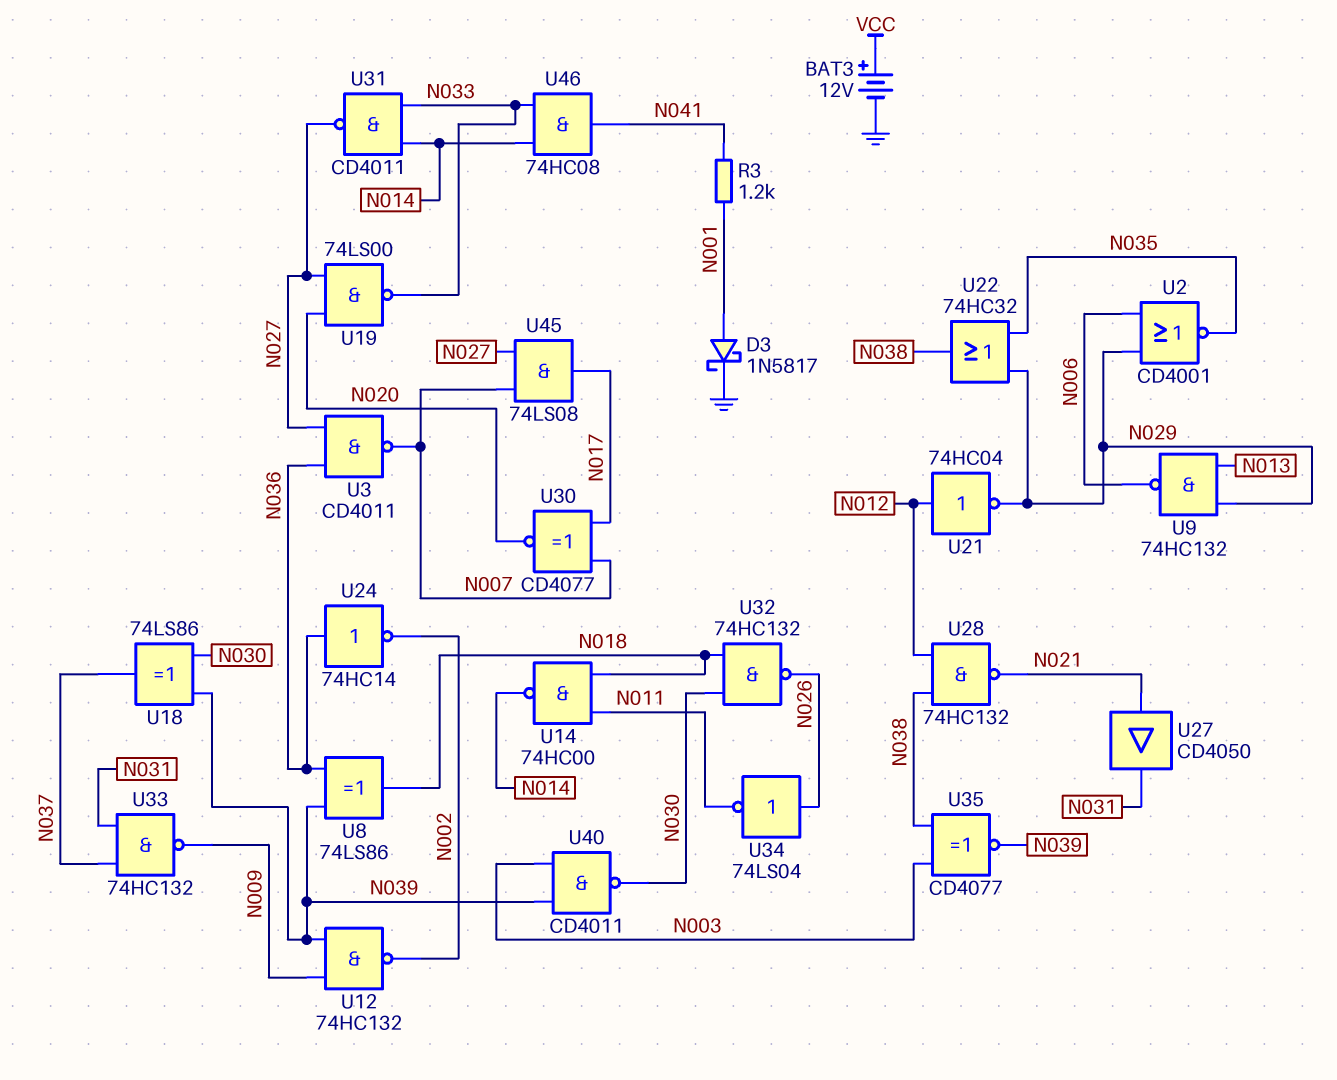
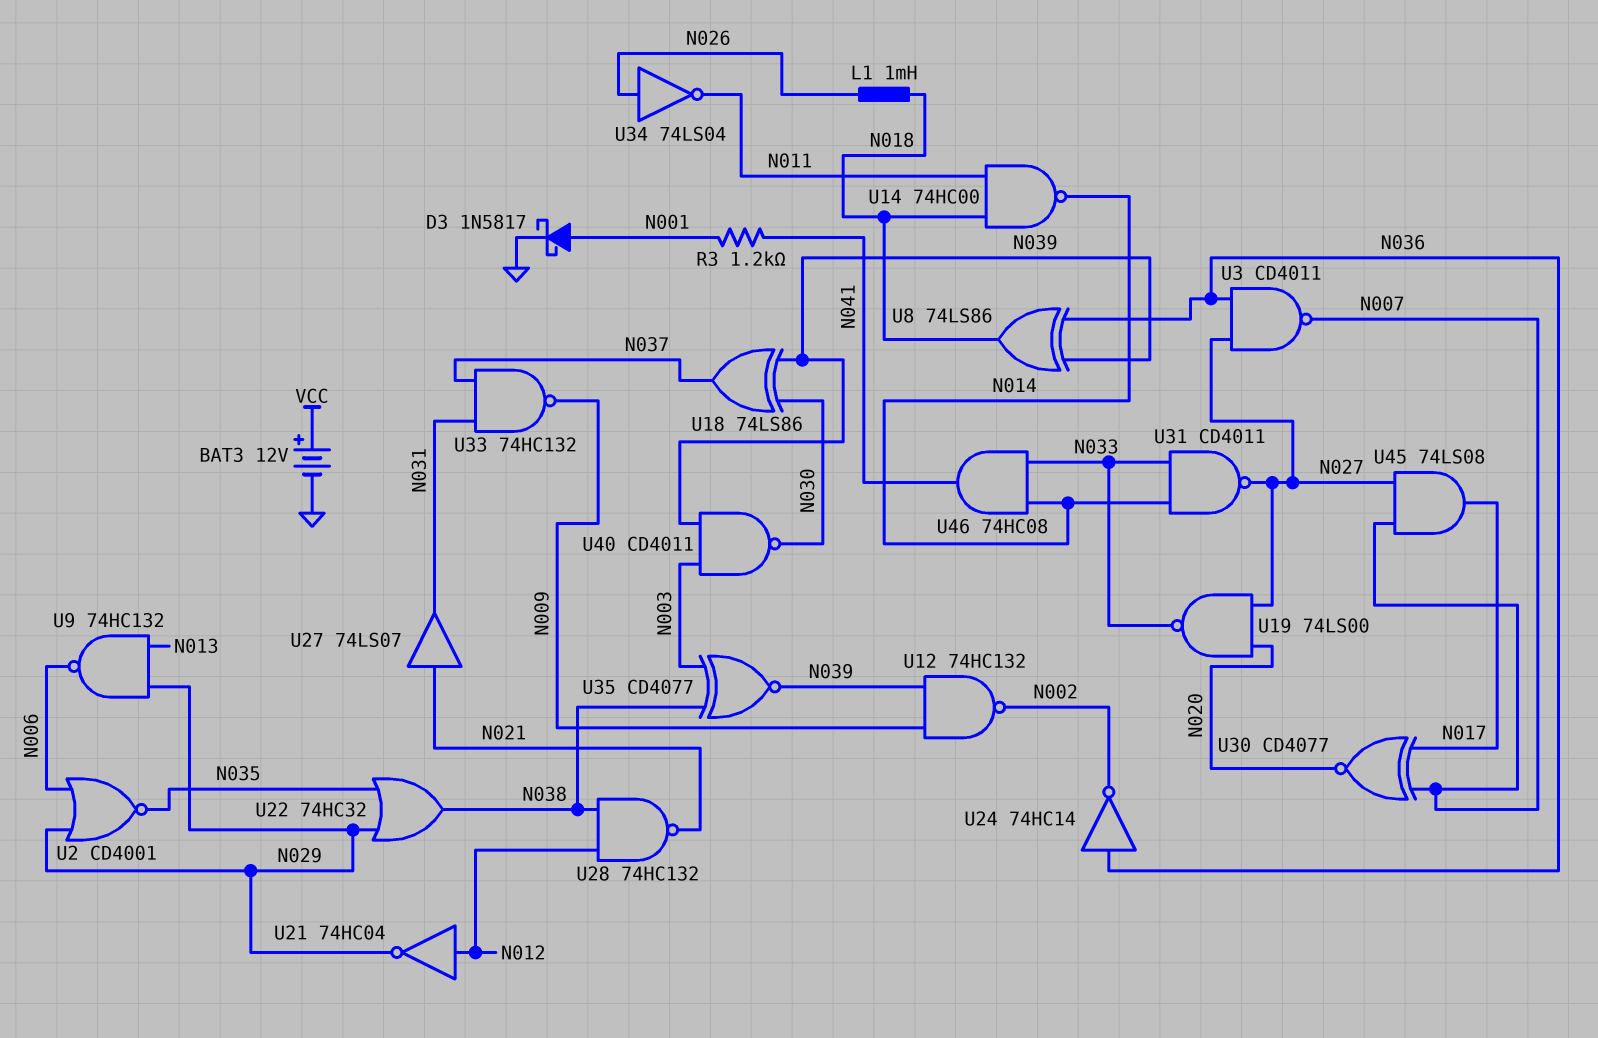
L1: none -> 1mH (N018, N026)
U27: buffer CD4050 (in N021, out N031) -> buffer 74LS07 (in N021, out N031)
U32: NAND 74HC132 (in N018, in N030, out N026) -> none

